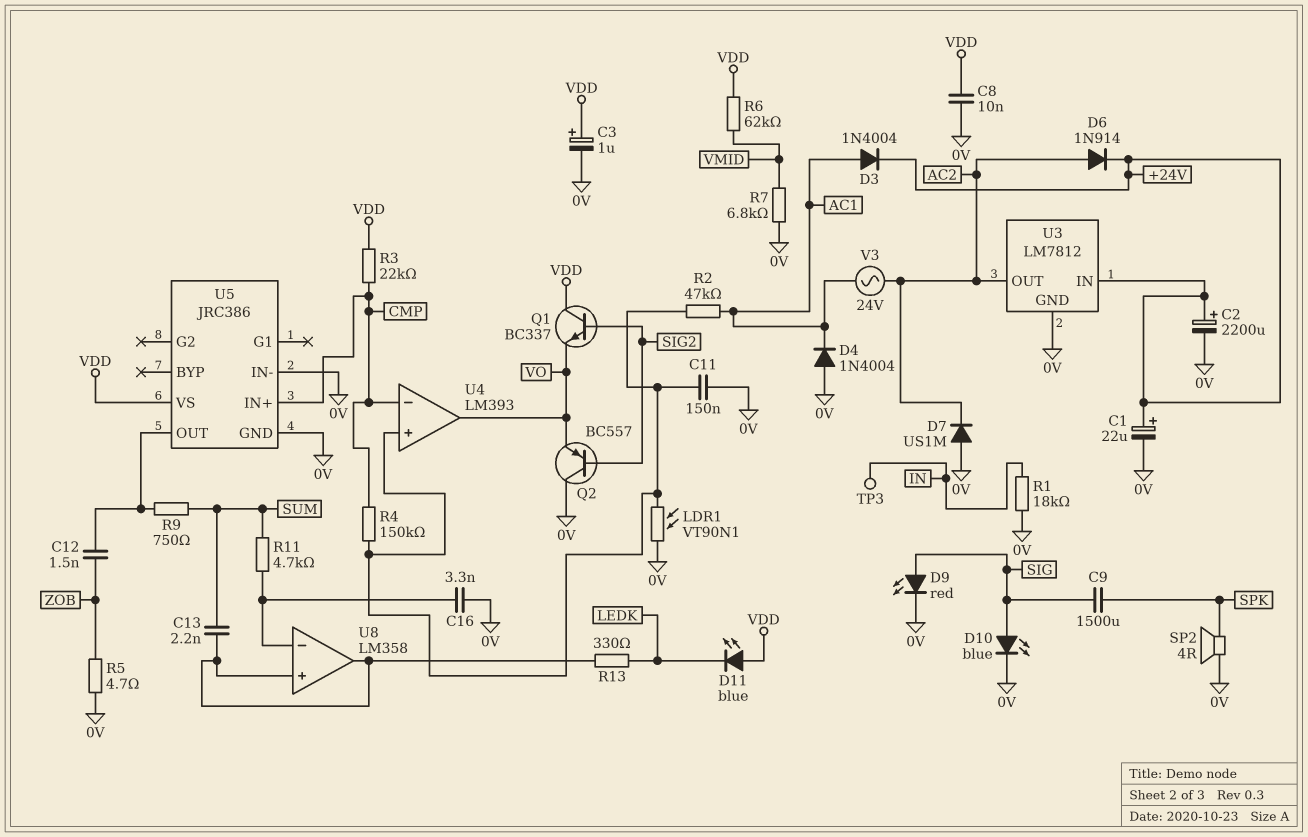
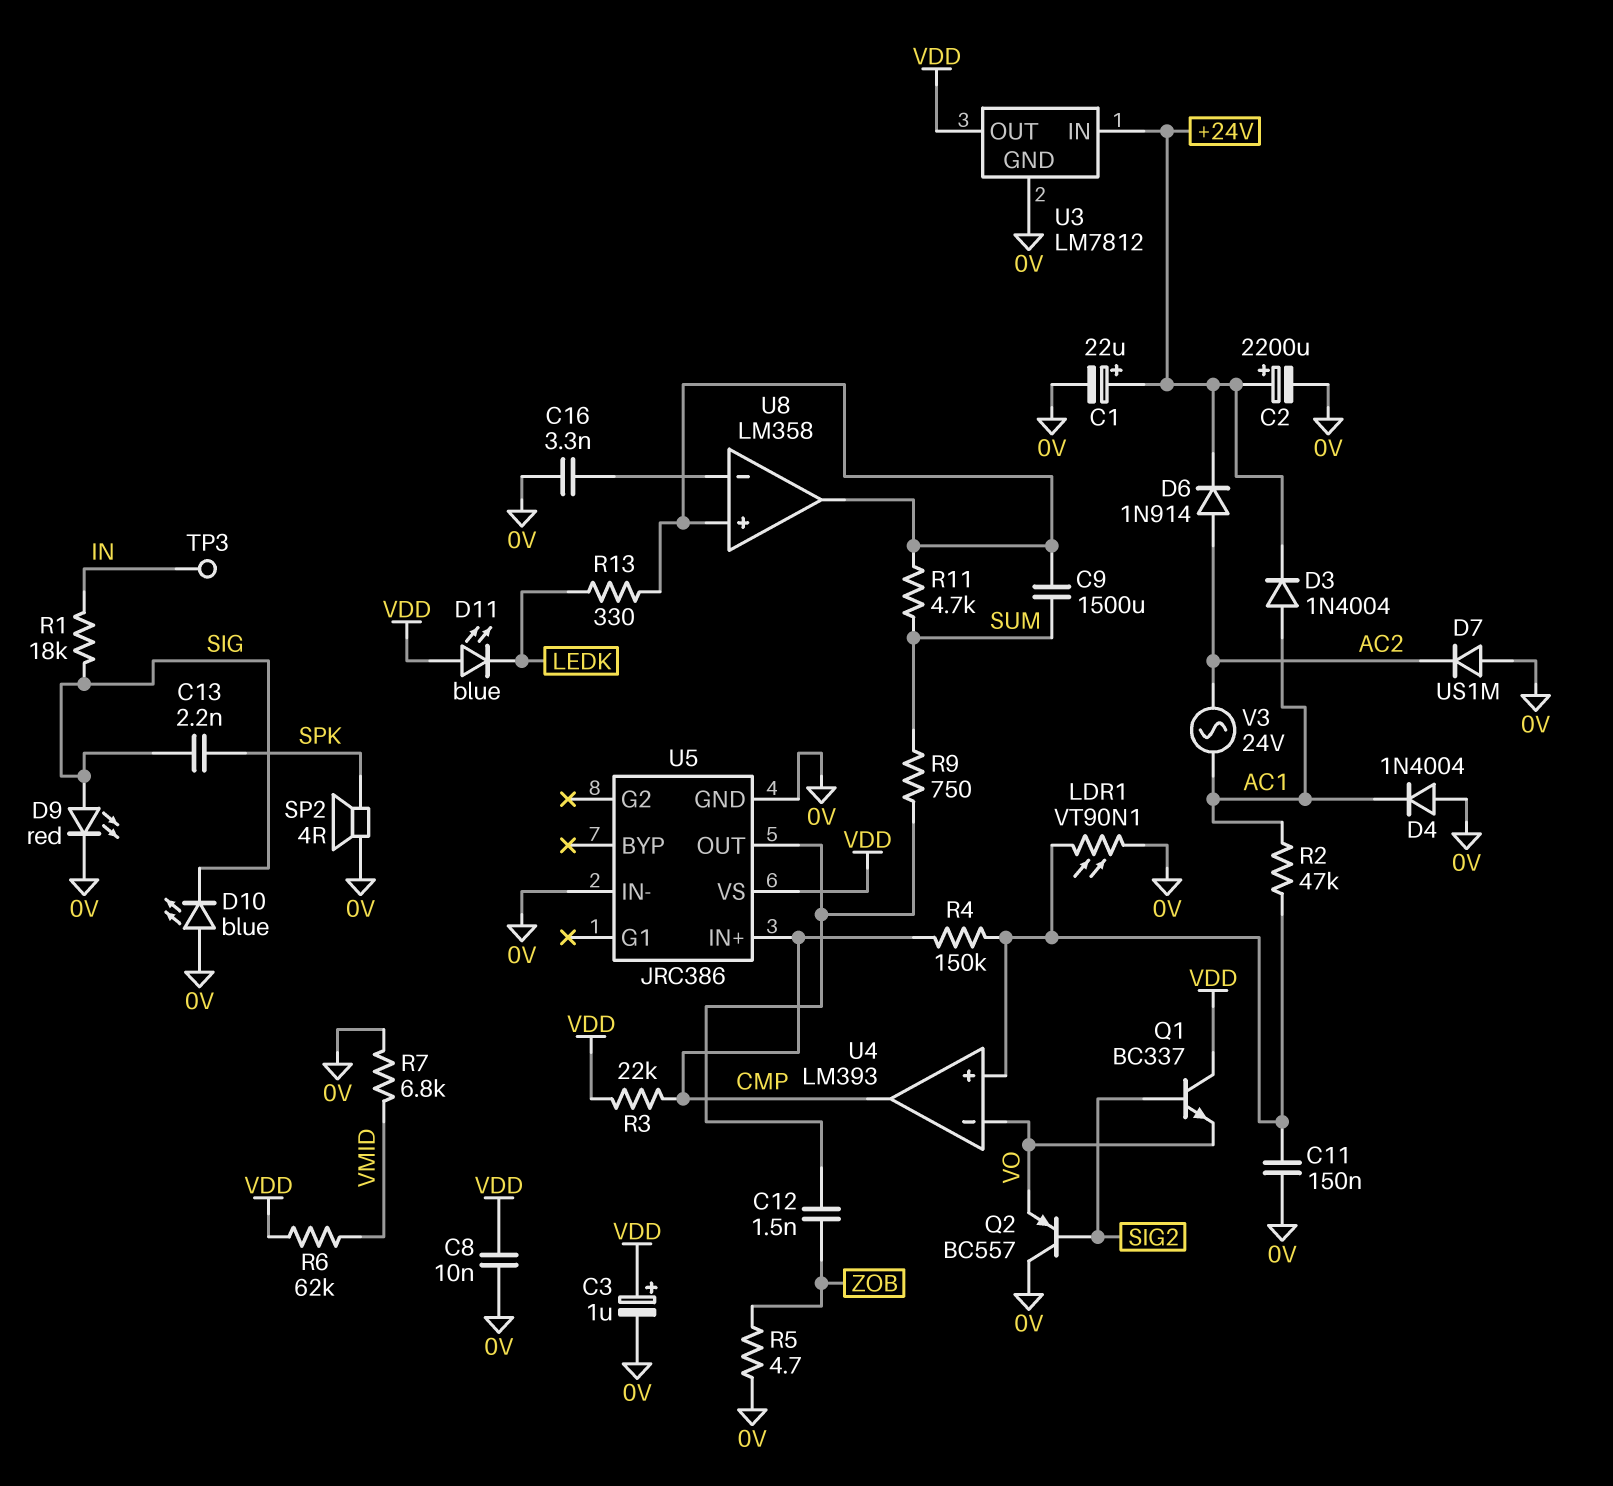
C9: 1500uF (SIG, SPK) -> 1500uF (SUM, U8/in+)
C13: 2.2nF (SUM, U8/in+) -> 2.2nF (SIG, SPK)
D10: LED blue (A SIG, K 0V) -> LED blue (A 0V, K SIG)
R1: 18k (0V, IN) -> 18k (IN, SIG)
R11: 4.7k (SUM, U8/in-) -> 4.7k (SUM, U8/in+)
U3 pin OUT: AC2 -> VDD
U4 pin in-: CMP -> VO
U4 pin out: VO -> CMP

